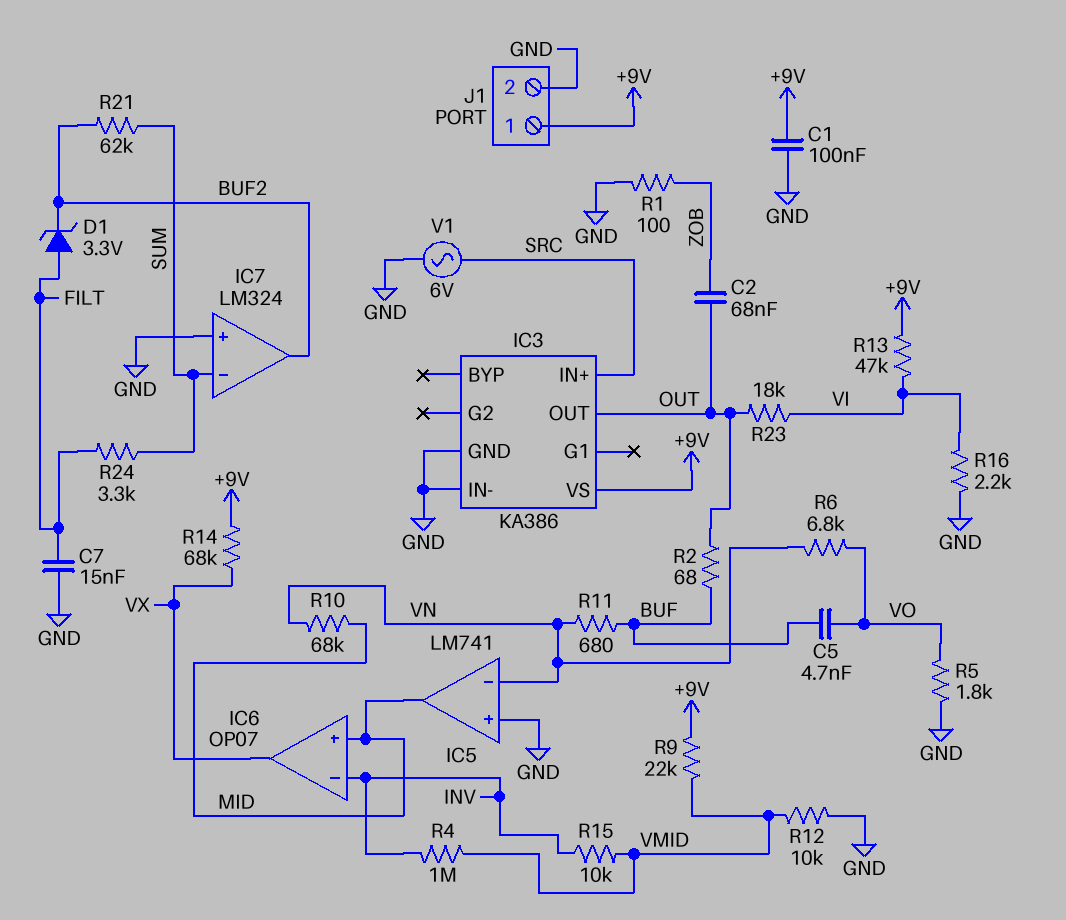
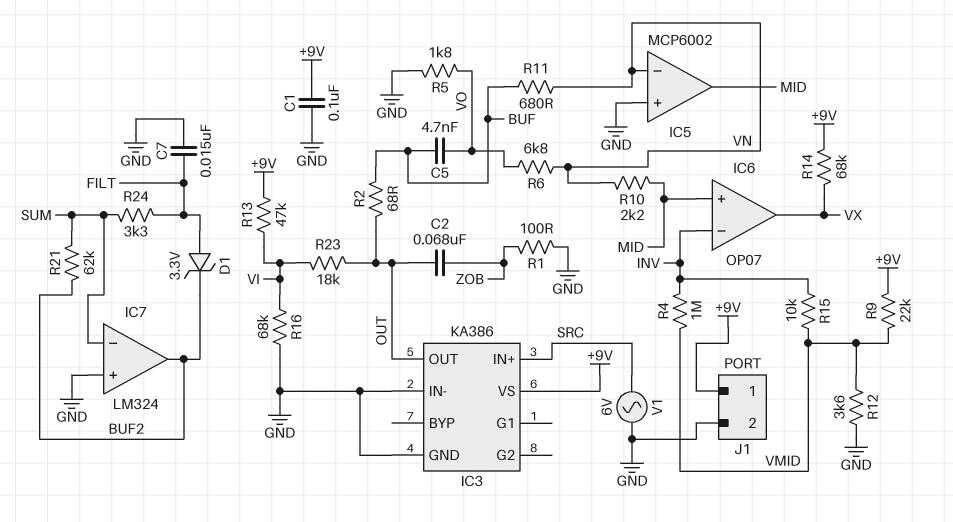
IC5: LM741 -> MCP6002
R10: 68k (MID, VN) -> 2.2k (MID, VN)
R12: 10k (GND, VMID) -> 3.6k (GND, VMID)
R16: 2.2k (GND, VI) -> 68k (GND, VI)

